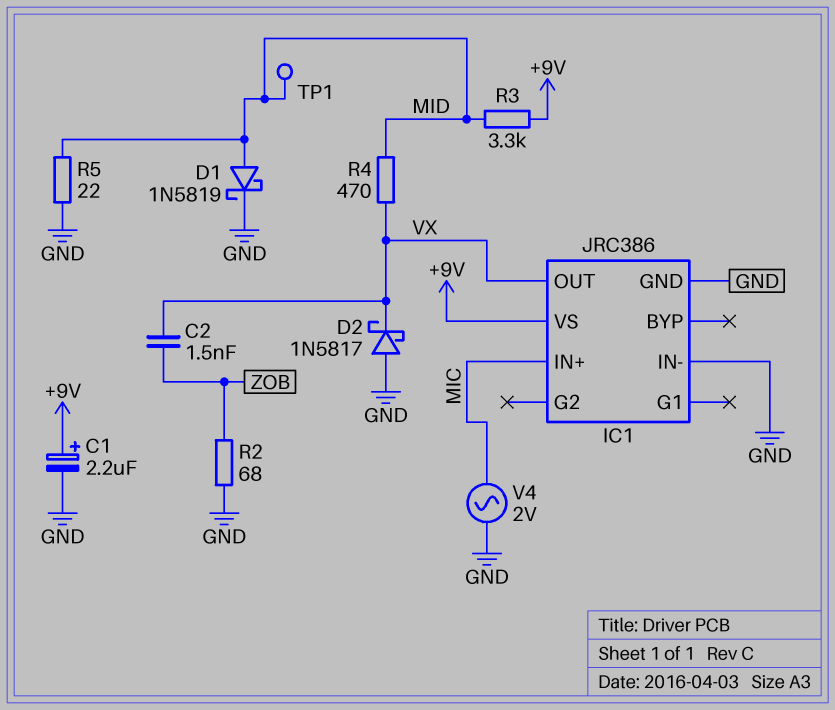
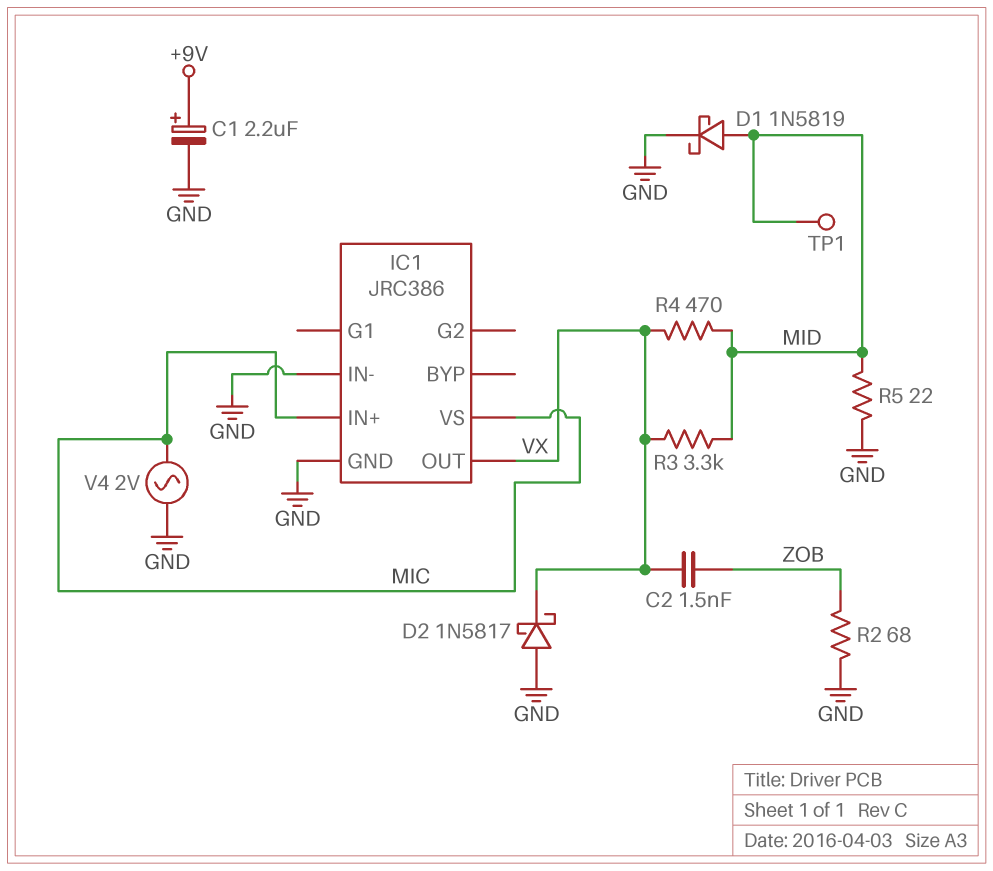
IC1 pin VS: +9V -> MIC
R3: 3.3k (+9V, MID) -> 3.3k (MID, VX)

